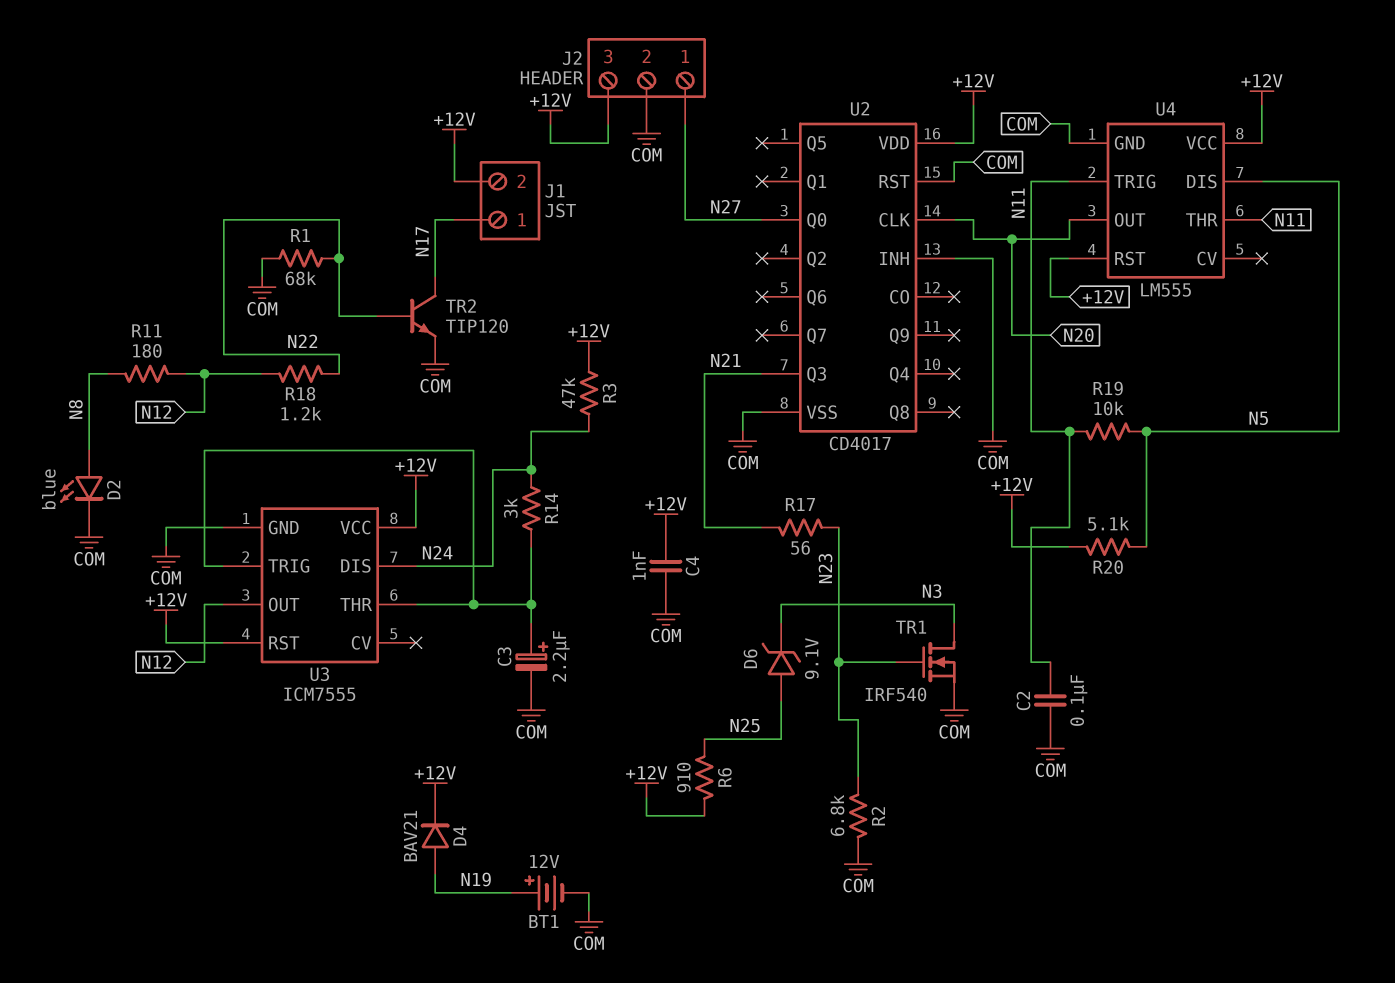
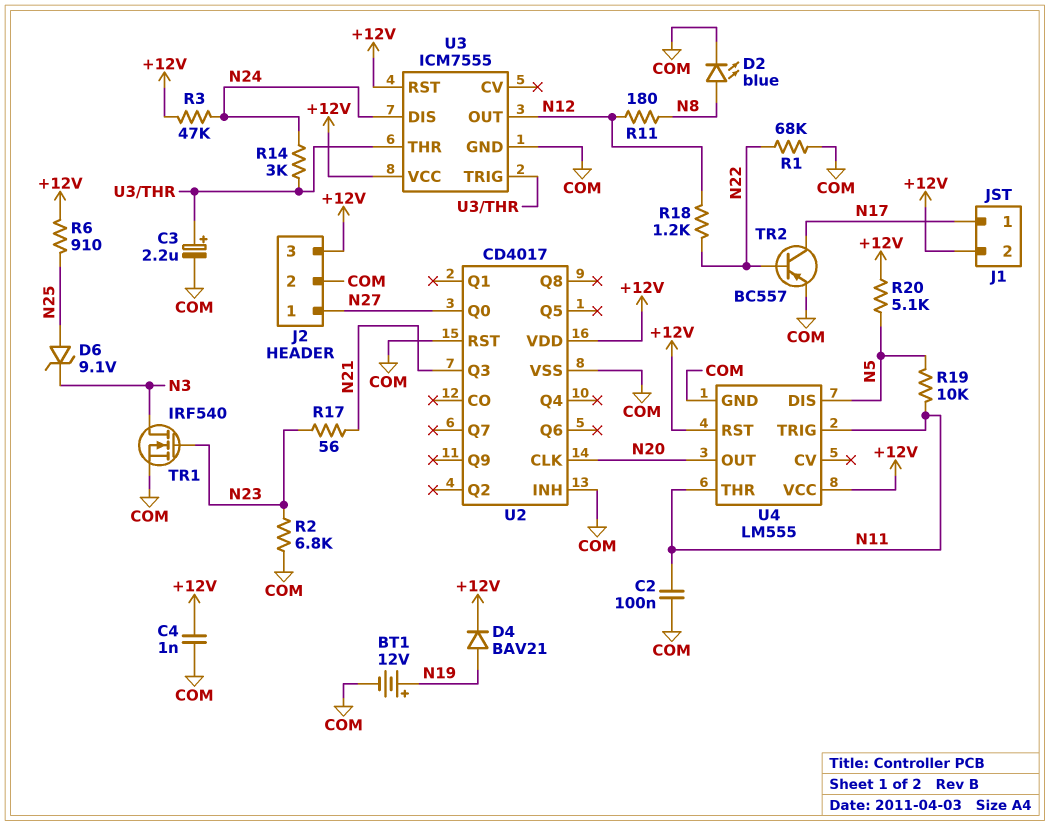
TR2: NPN TIP120 (B N22, C N17, E COM) -> PNP BC557 (B N22, C N17, E COM)

